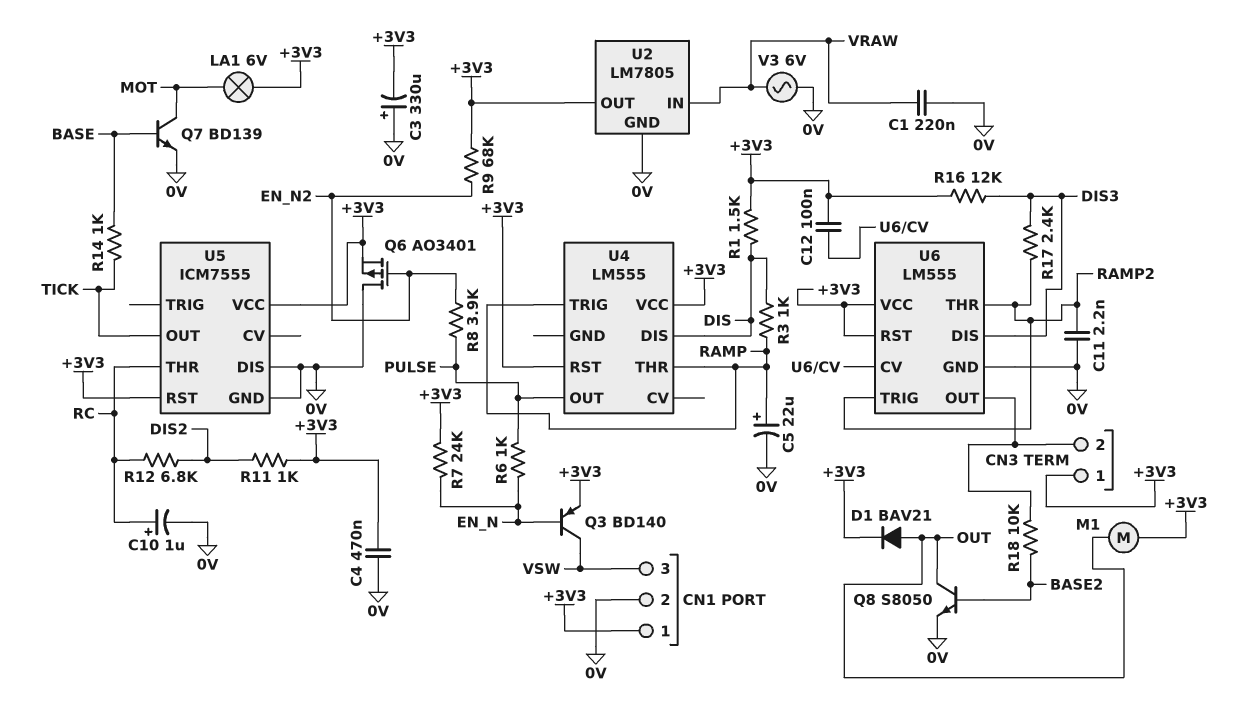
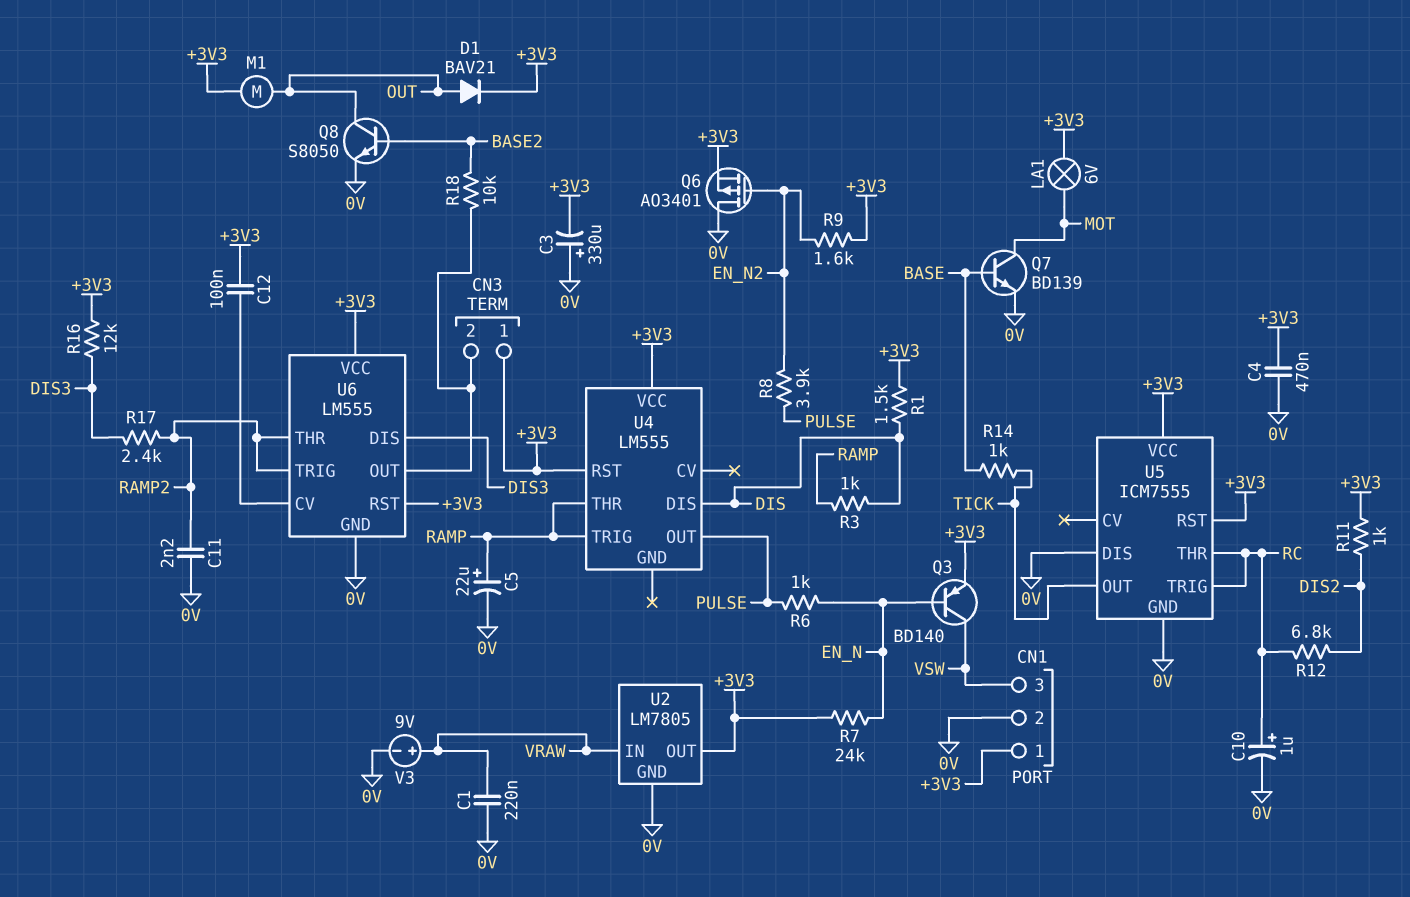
R9: 68k (+3V3, EN_N2) -> 1.6k (+3V3, EN_N2)
U5 pin TRIG: none -> RC
V3: AC 6V (0V, VRAW) -> 9V (plus VRAW, minus 0V)

